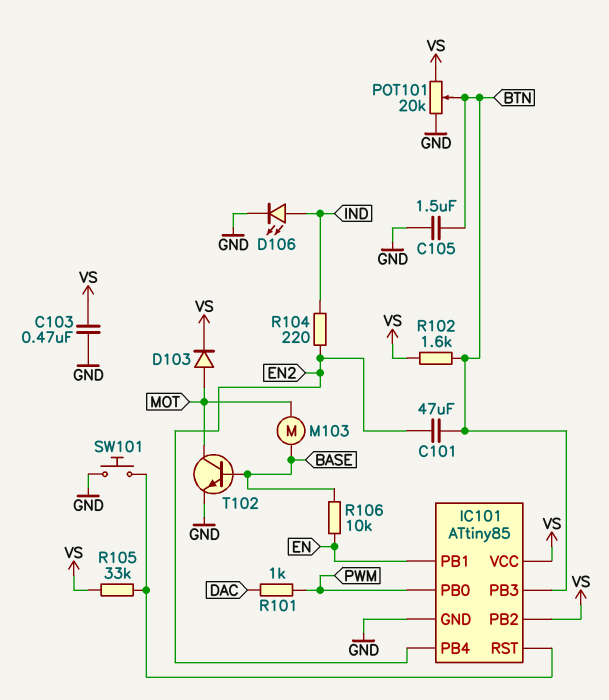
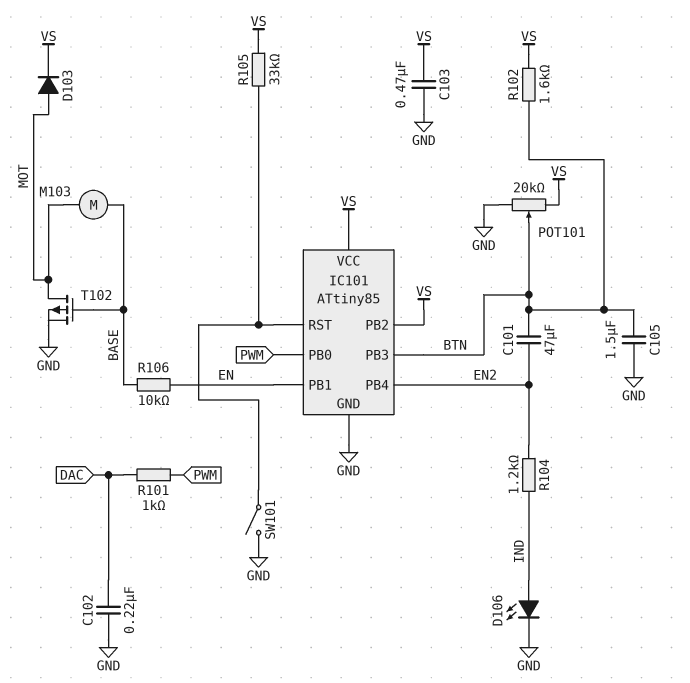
C102: none -> 220nF (DAC, GND)
R104: 220 (EN2, IND) -> 1.2k (EN2, IND)
SW101: button (GND, IC101/RST) -> switch (GND, IC101/RST)
T102: NPN (B BASE, C MOT, E GND) -> PMOS (G BASE, D MOT, S GND)

